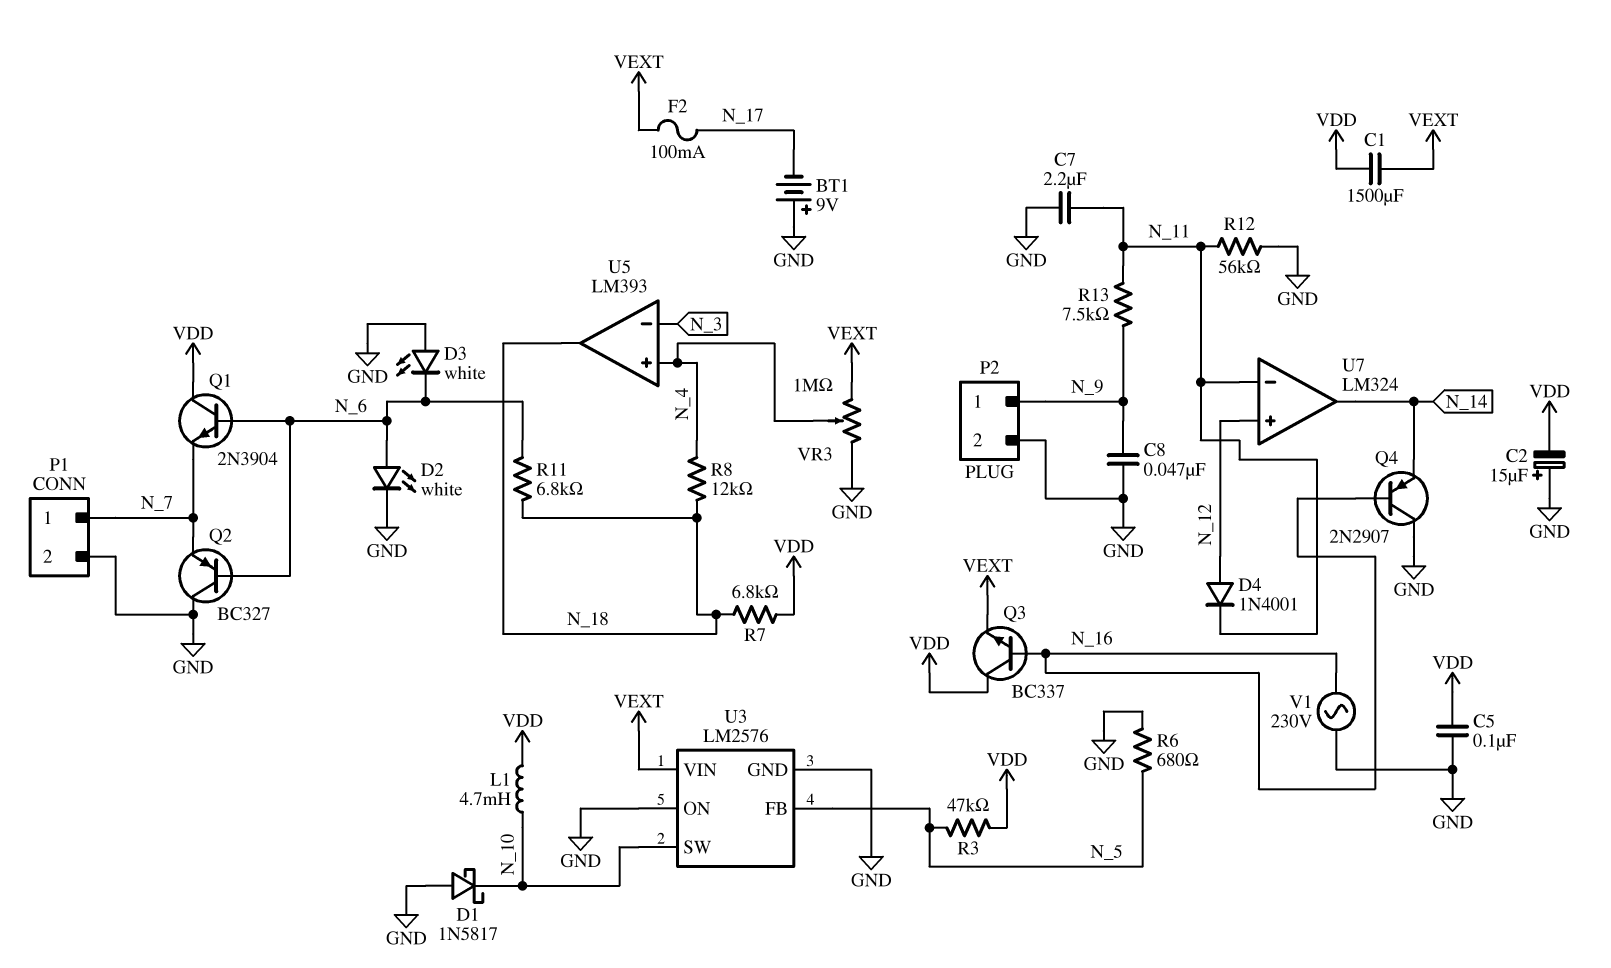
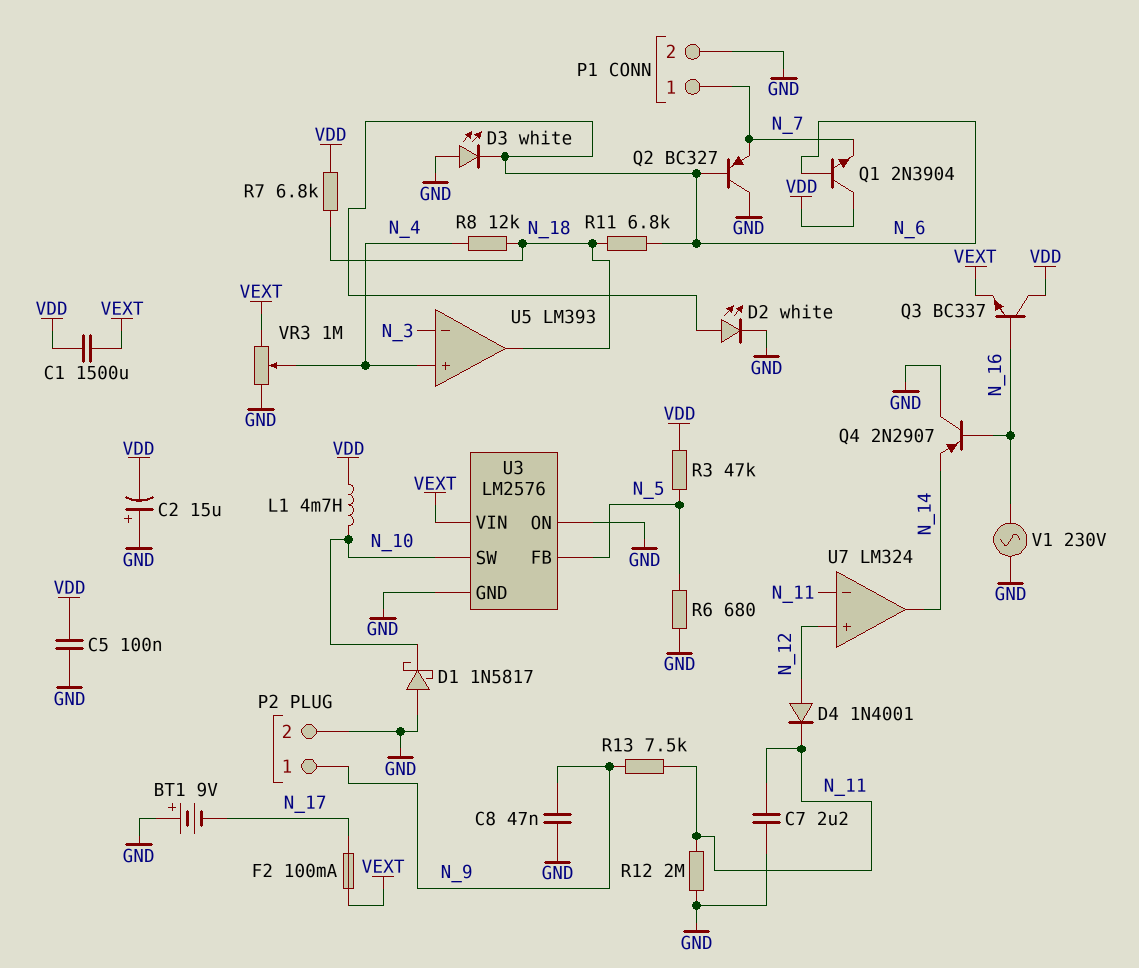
R12: 56k (GND, N_11) -> 2M (GND, N_11)

